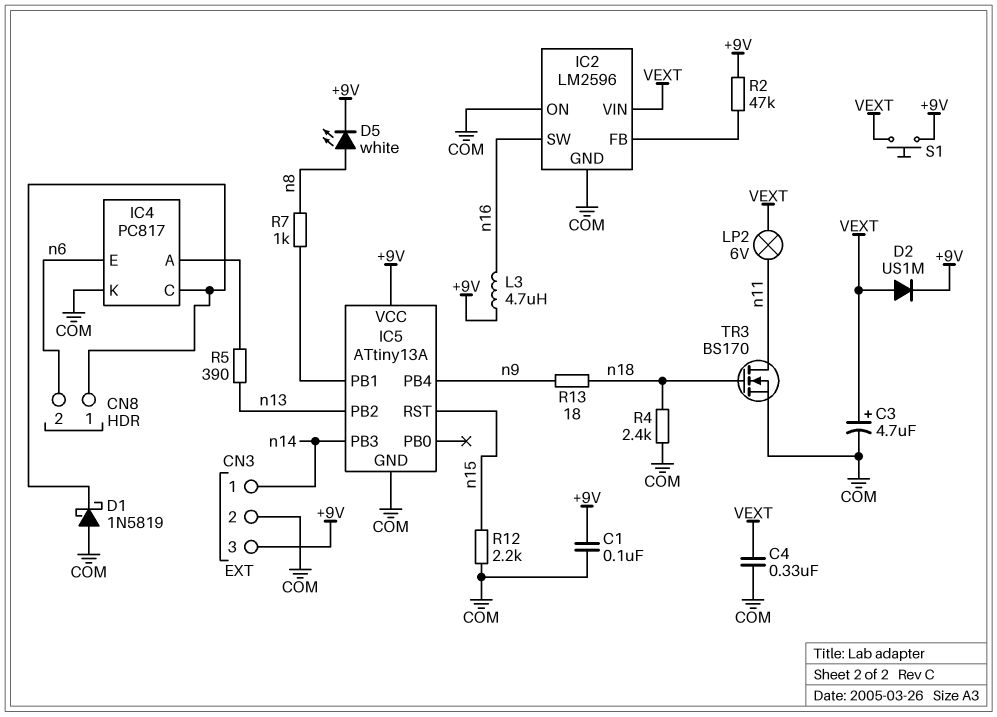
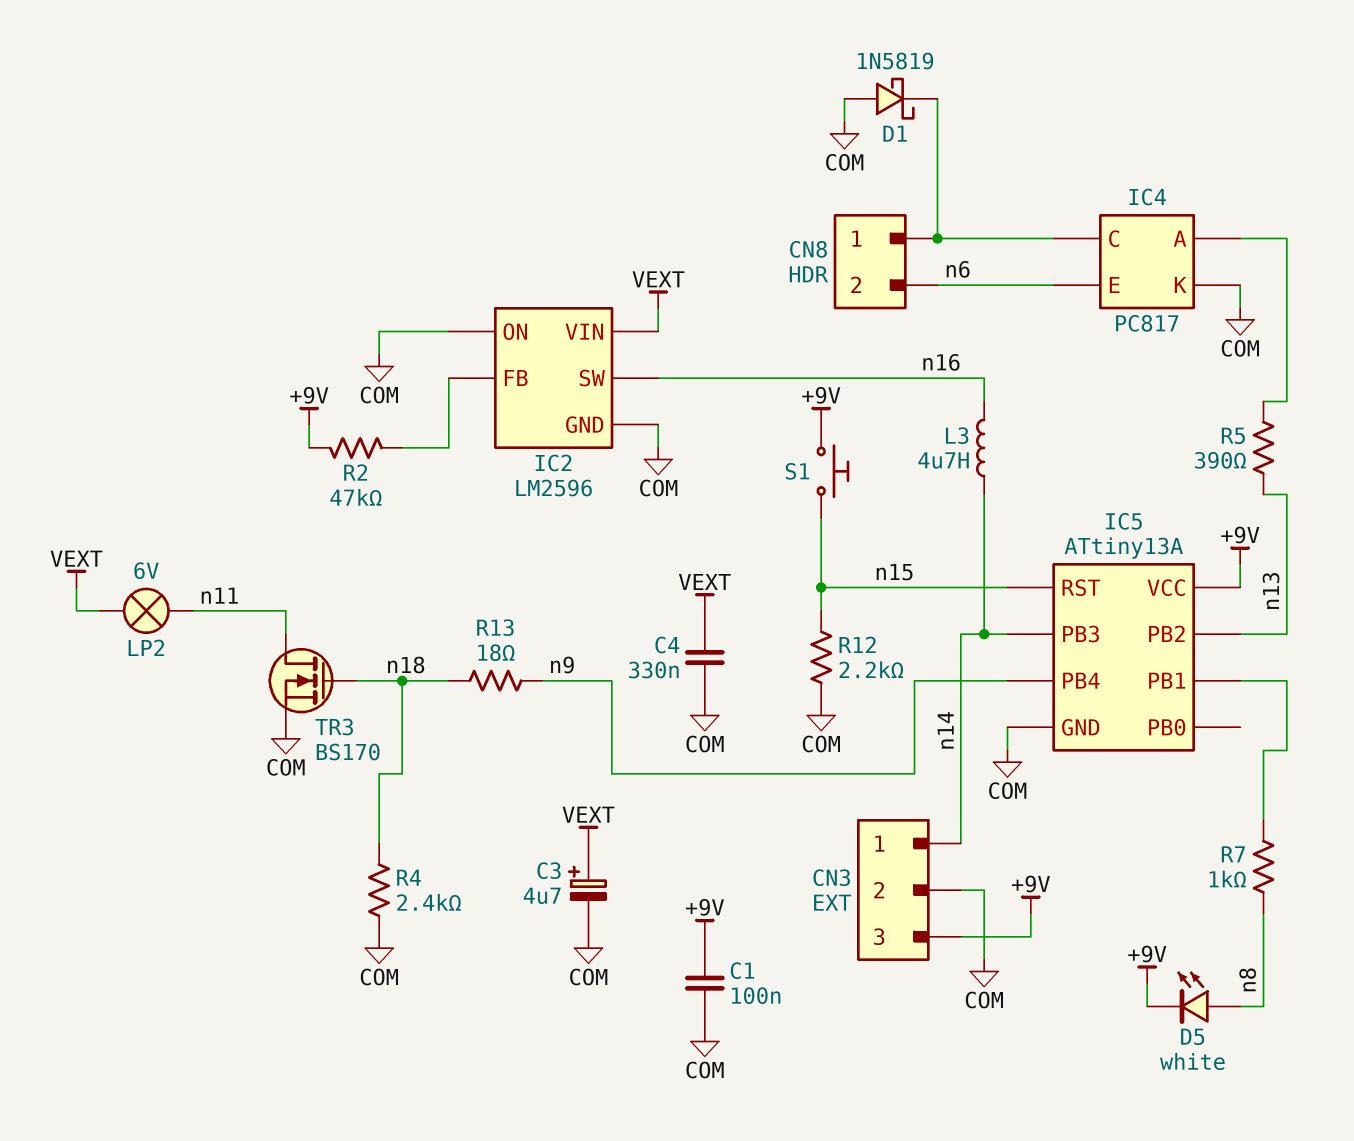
D2: diode US1M (A VEXT, K +9V) -> none
L3: 4.7uH (+9V, n16) -> 4.7uH (n14, n16)
S1: button (+9V, VEXT) -> button (+9V, n15)

